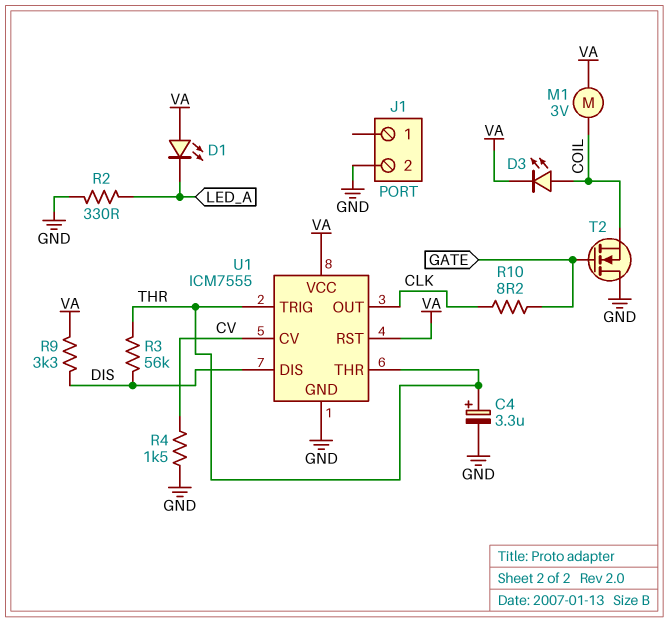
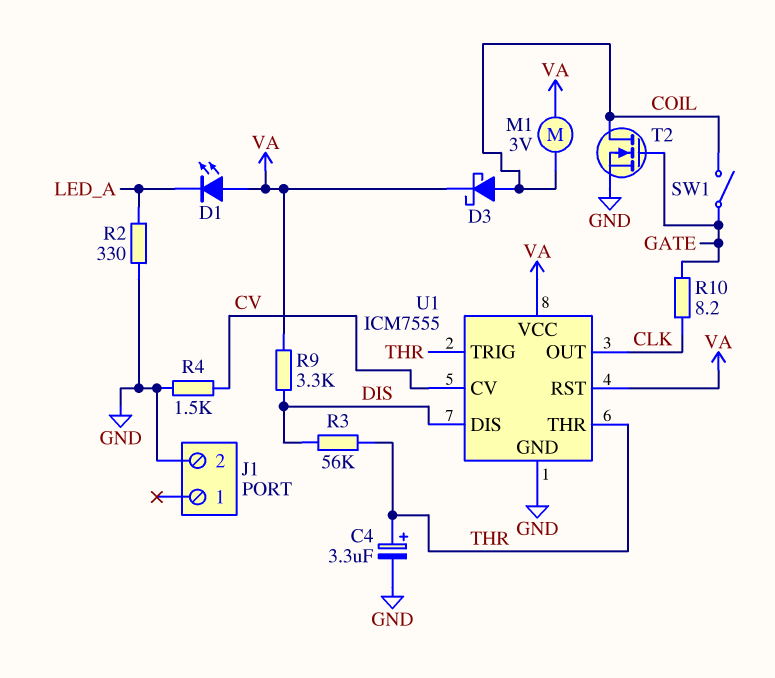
D3: LED (A COIL, K VA) -> schottky (A COIL, K VA)
SW1: none -> switch (COIL, GATE)
T2: NMOS (G GATE, D GND, S COIL) -> NMOS (G GATE, D COIL, S GND)

